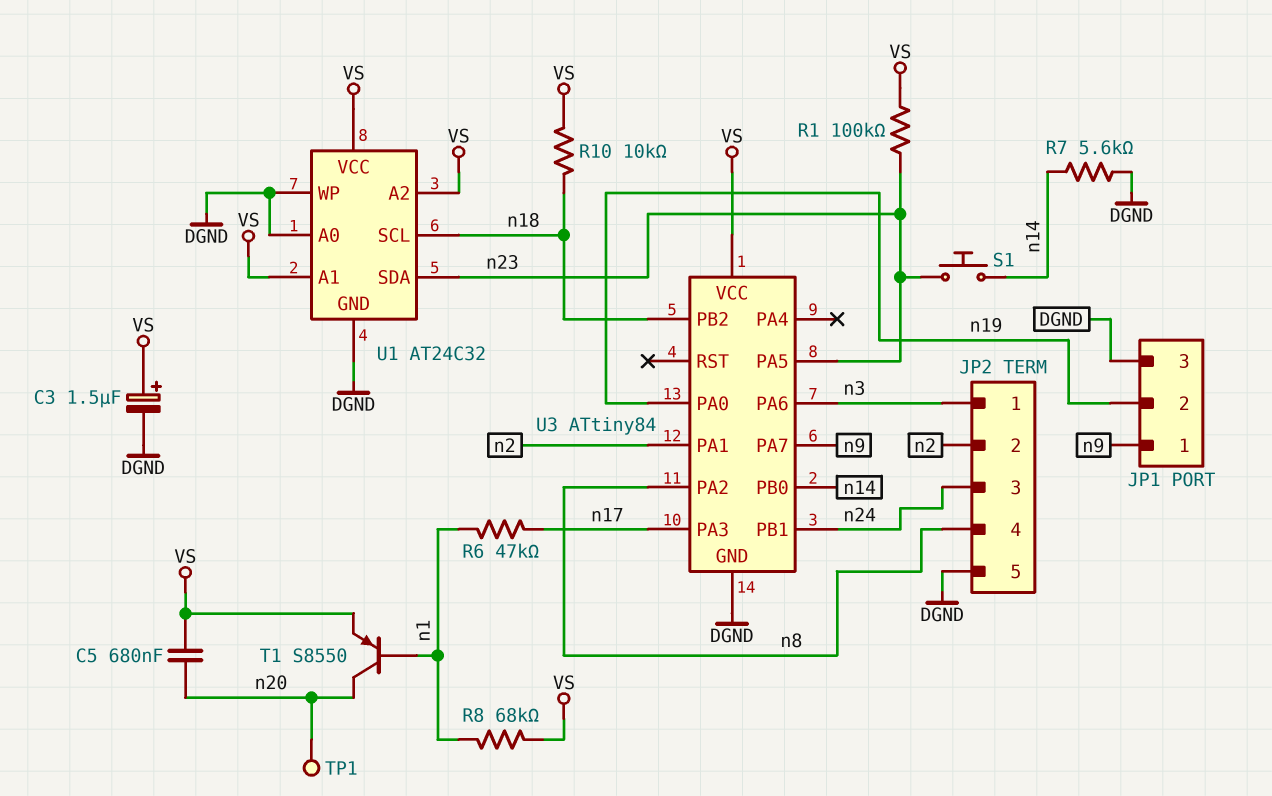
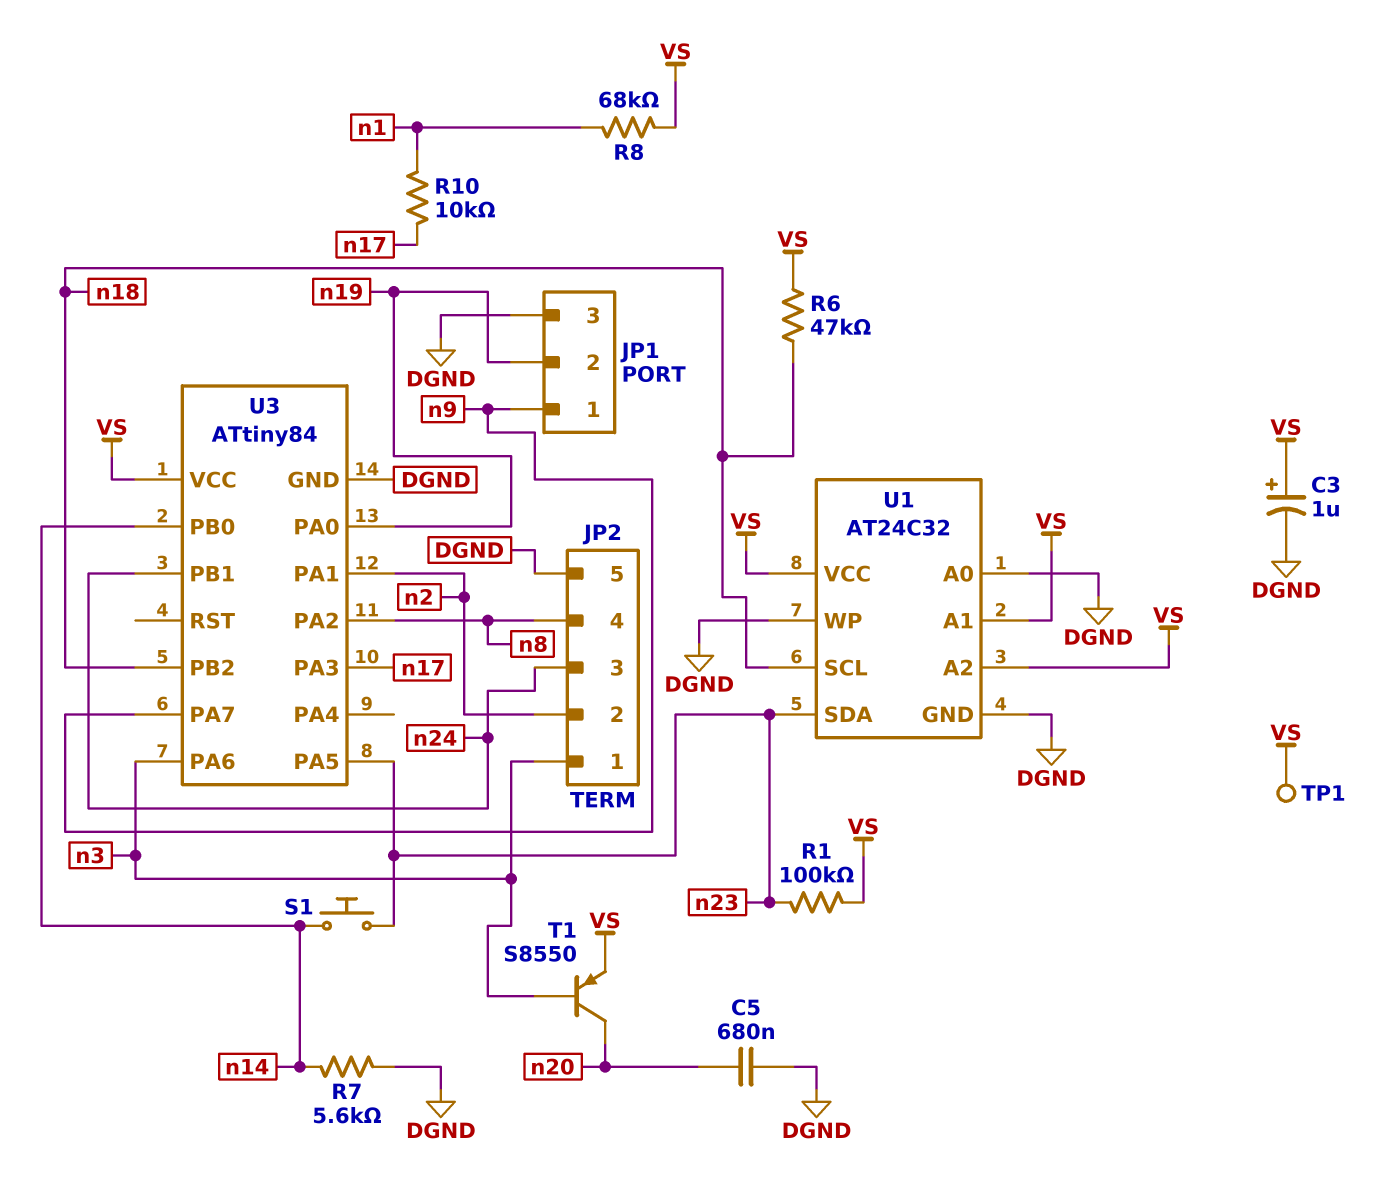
C3: 1.5uF (plus VS, minus DGND) -> 1uF (plus VS, minus DGND)
C5: 680nF (VS, n20) -> 680nF (DGND, n20)
R6: 47k (n1, n17) -> 47k (VS, n18)
R10: 10k (VS, n18) -> 10k (n1, n17)
T1: PNP S8550 (B n1, C n20, E VS) -> PNP S8550 (B n3, C n20, E VS)
TP1: test point (n20) -> test point (VS)

